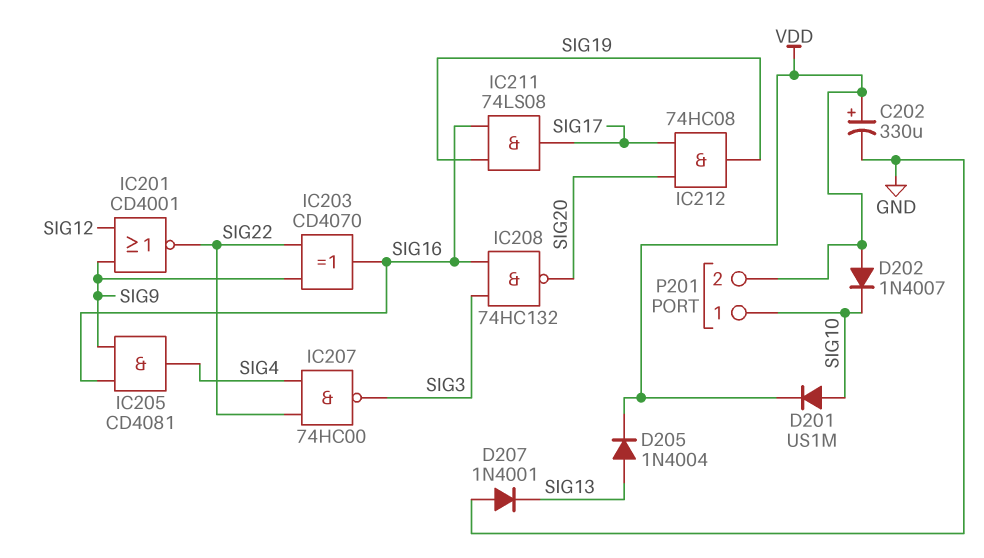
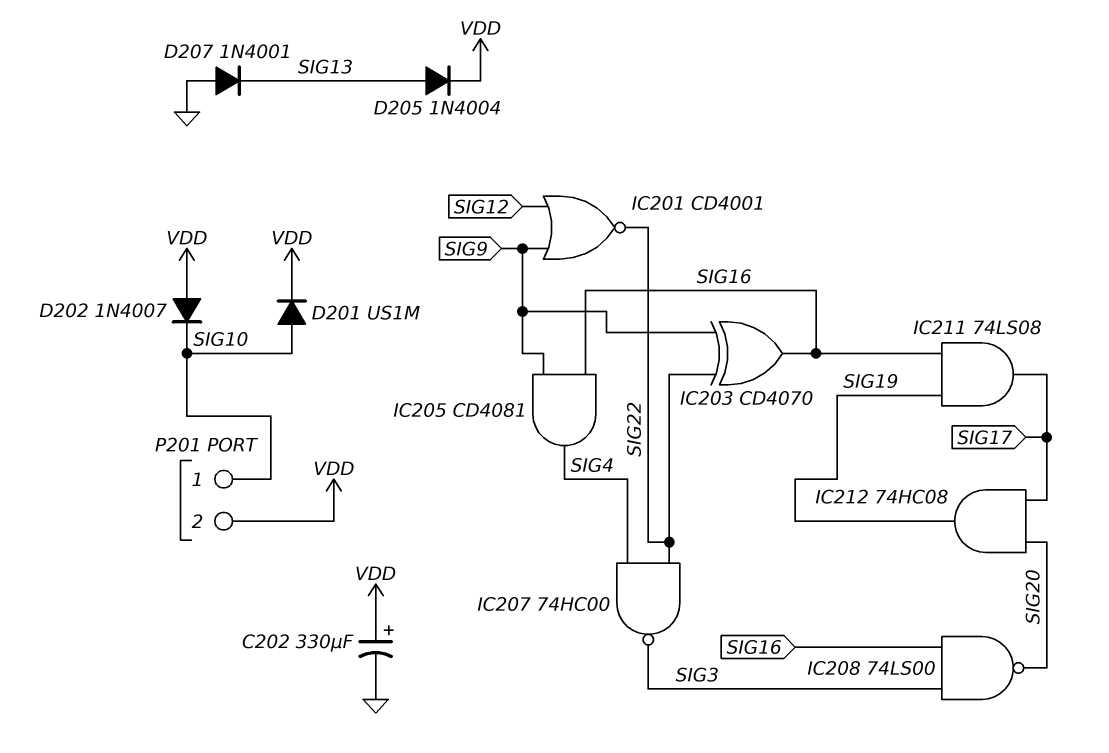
IC208: NAND 74HC132 (in SIG3, in SIG16, out SIG20) -> NAND 74LS00 (in SIG3, in SIG16, out SIG20)

